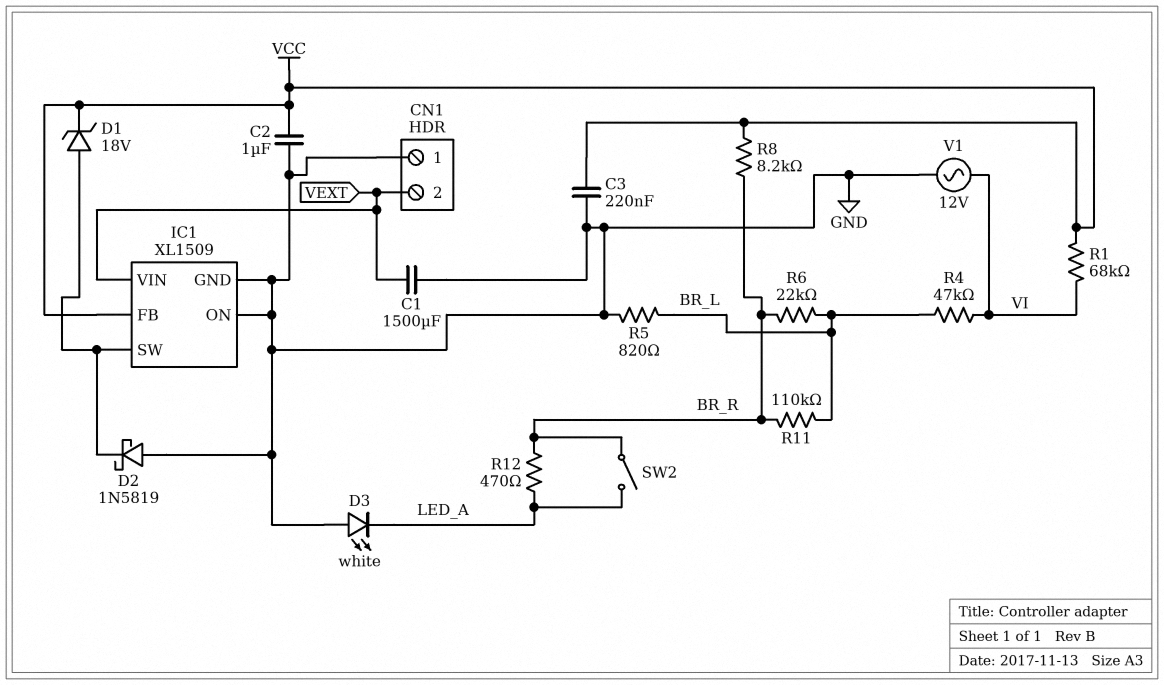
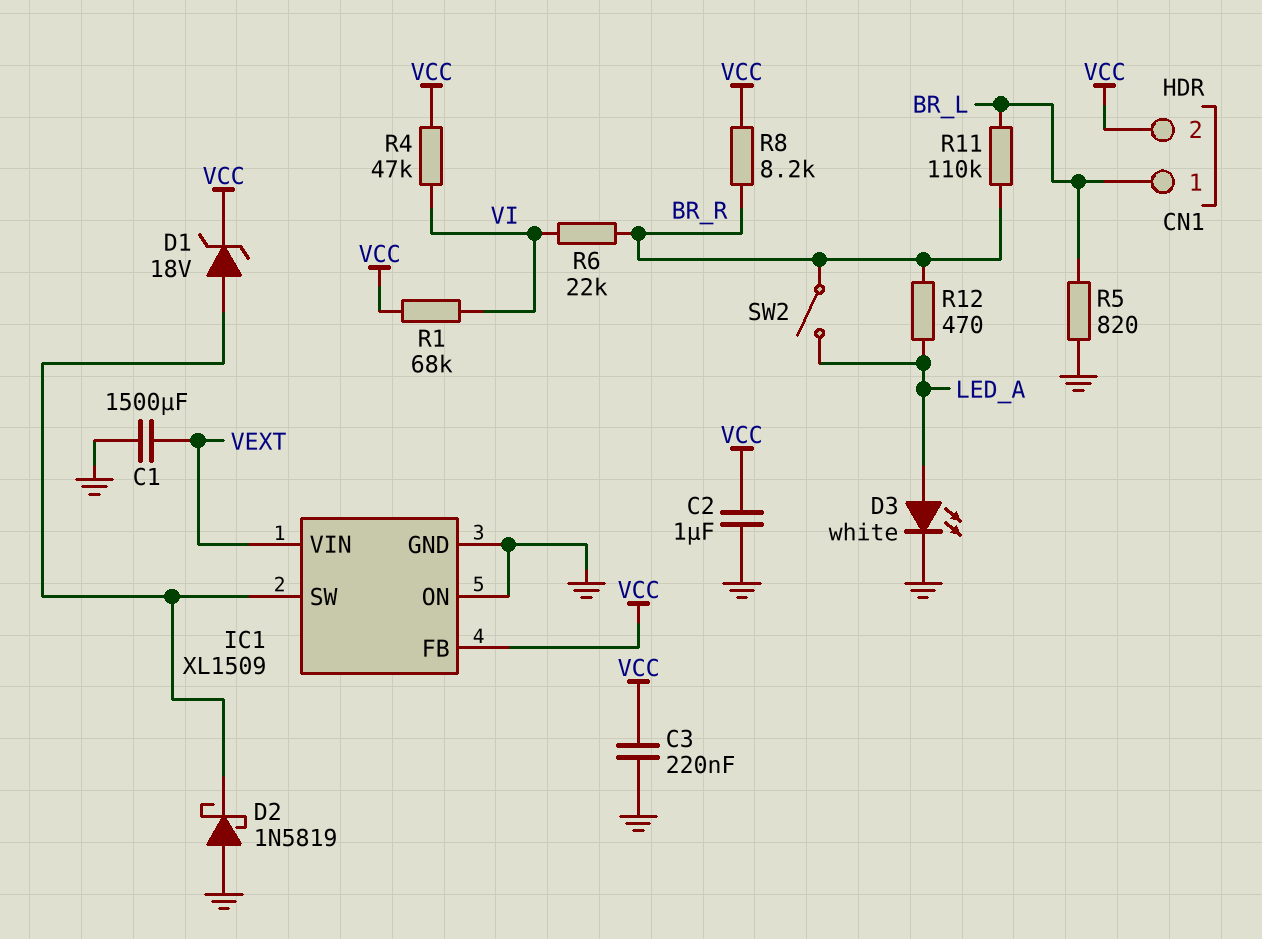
CN1 pin 1: GND -> BR_L
CN1 pin 2: VEXT -> VCC
D3: LED white (A GND, K LED_A) -> LED white (A LED_A, K GND)
R4: 47k (BR_L, VI) -> 47k (VCC, VI)
R6: 22k (BR_L, BR_R) -> 22k (BR_R, VI)
V1: AC 12V (GND, VI) -> none

